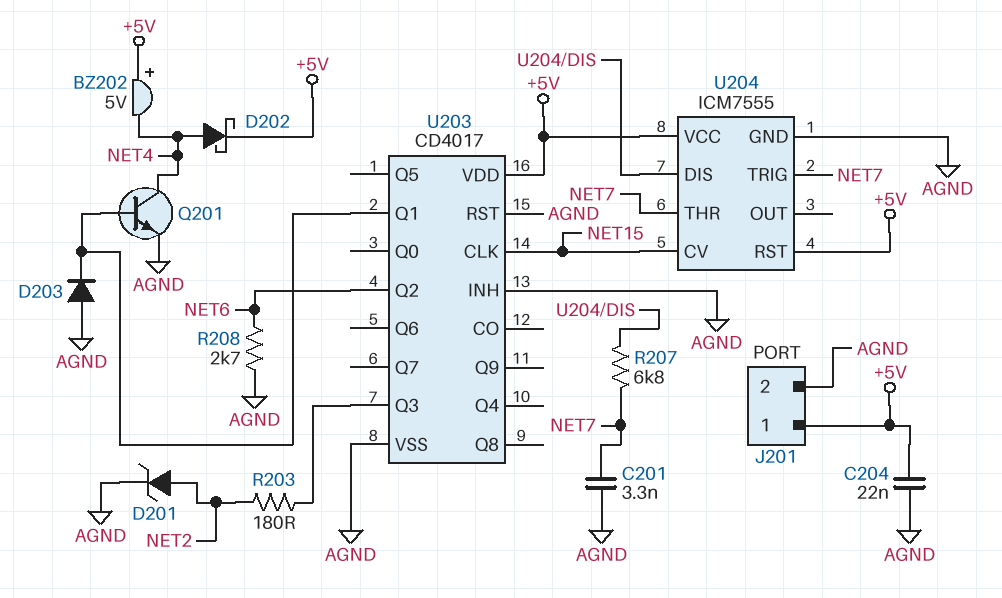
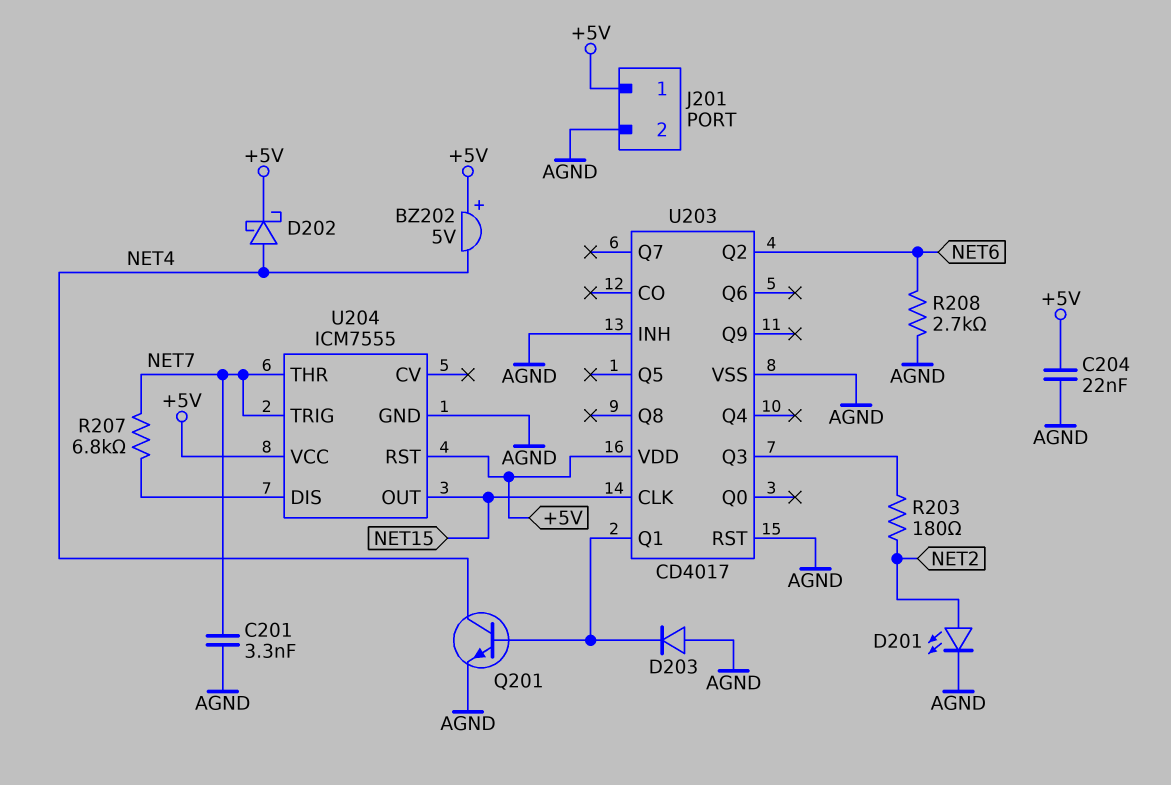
D201: zener (A NET2, K AGND) -> LED (A NET2, K AGND)
U204 pin CV: NET15 -> none
U204 pin OUT: none -> NET15

